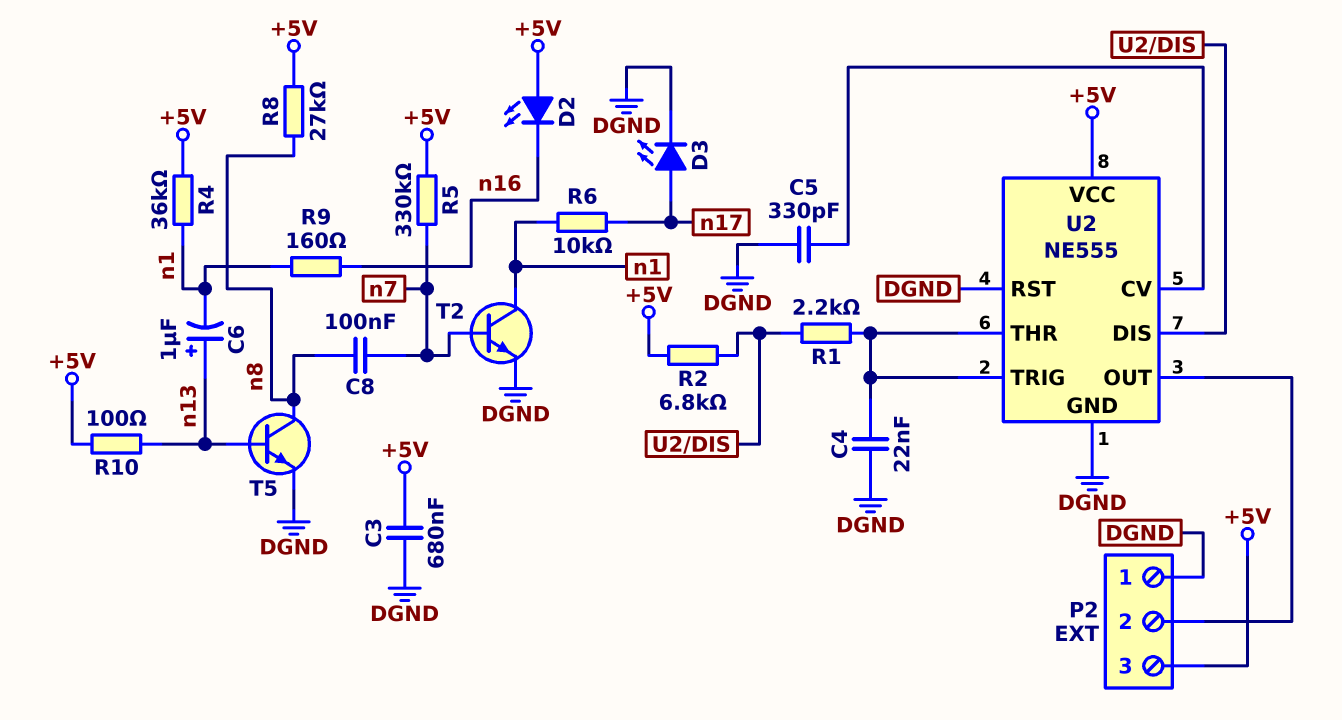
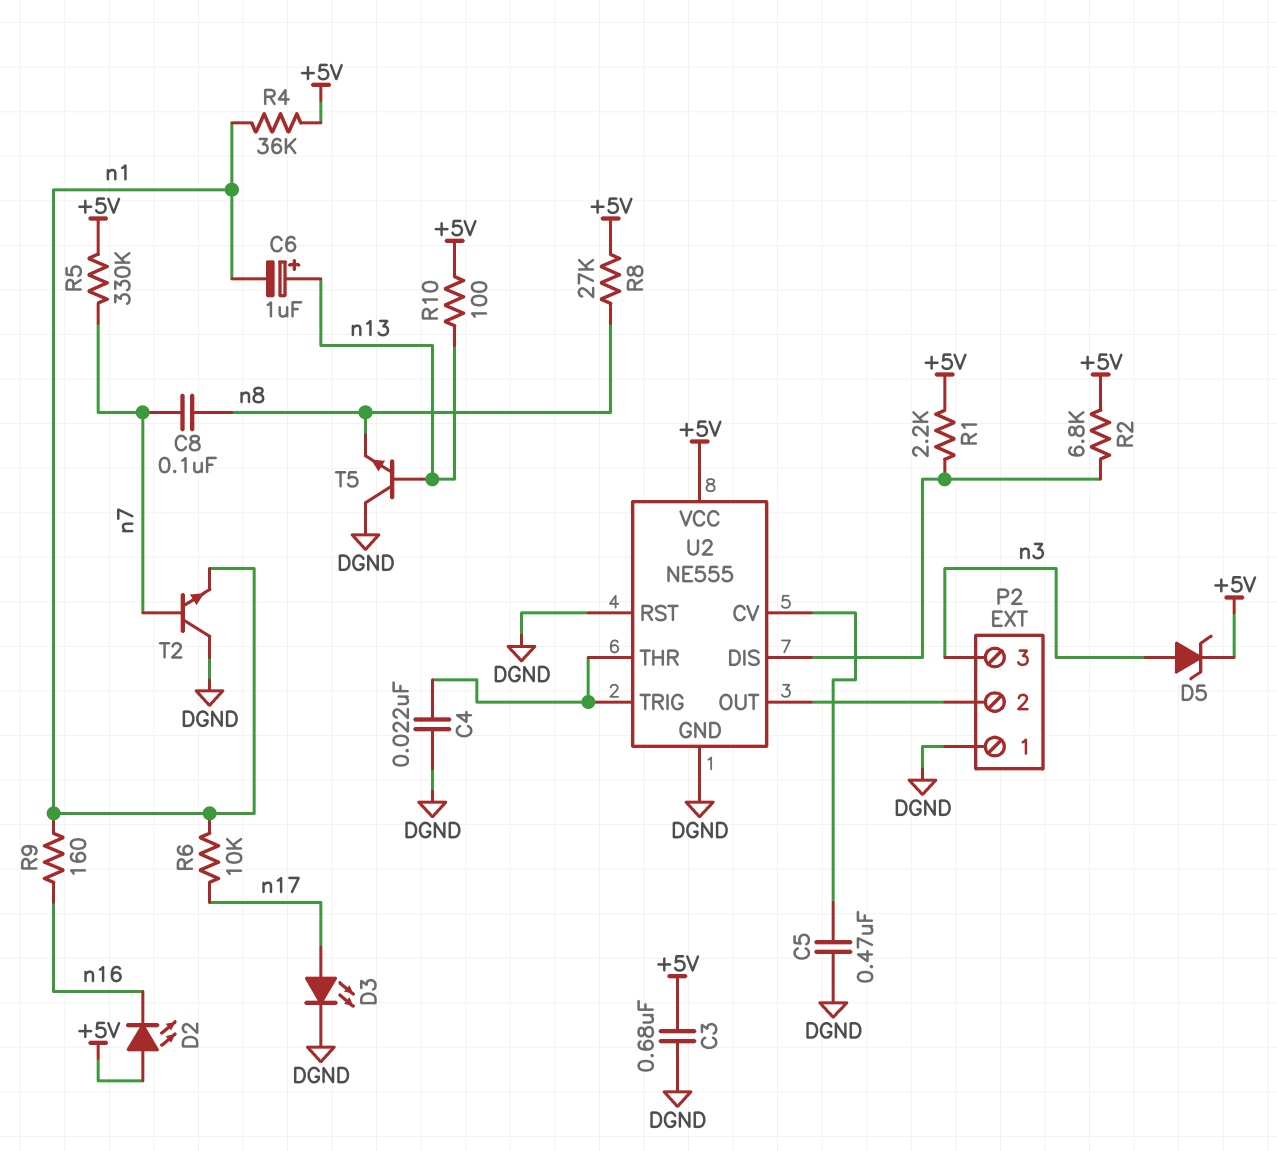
C5: 330pF (DGND, U2/CV) -> 470nF (DGND, U2/CV)
D5: none -> zener (A n3, K +5V)
P2 pin 3: +5V -> n3
R1: 2.2k (U2/DIS, U2/THR) -> 2.2k (+5V, U2/DIS)
T2: NPN (B n7, C n1, E DGND) -> NPN (B n7, C DGND, E n1)
T5: NPN (B n13, C n8, E DGND) -> NPN (B n13, C DGND, E n8)

